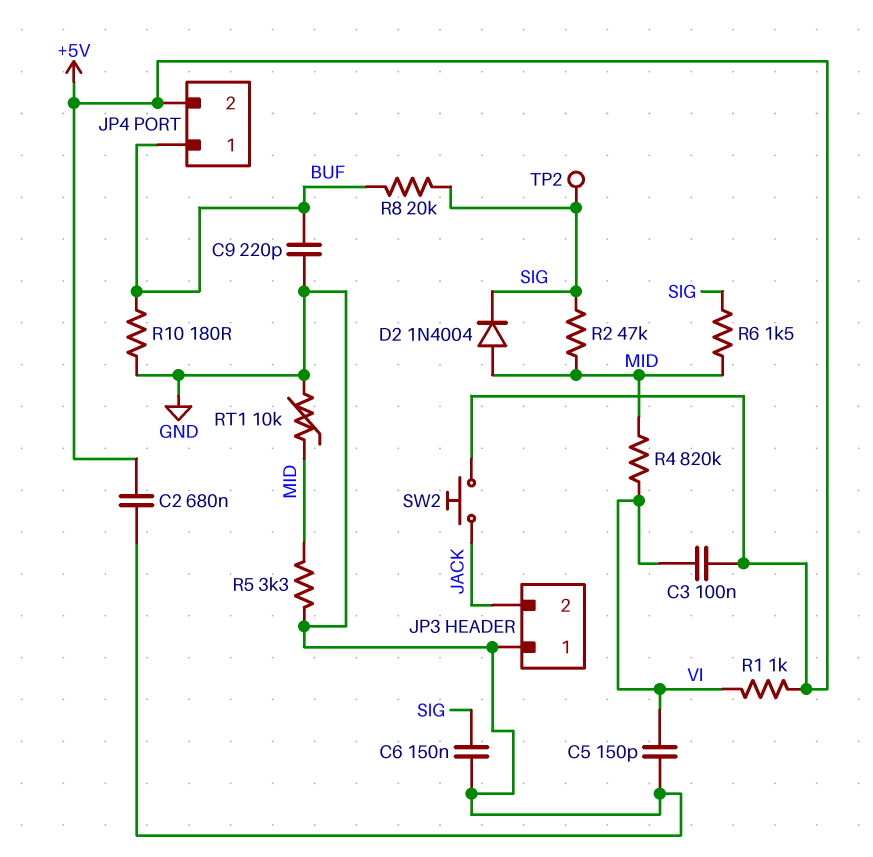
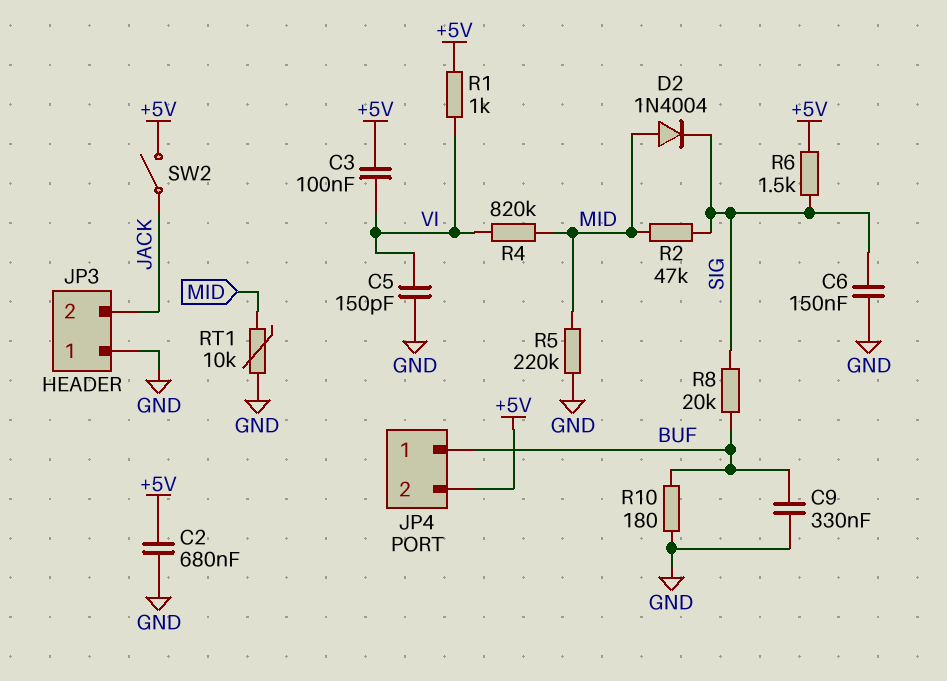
C9: 220pF (BUF, GND) -> 330nF (BUF, GND)
R5: 3.3k (GND, MID) -> 220k (GND, MID)
R6: 1.5k (MID, SIG) -> 1.5k (+5V, SIG)
SW2: button (+5V, JACK) -> switch (+5V, JACK)
TP2: test point (SIG) -> none

